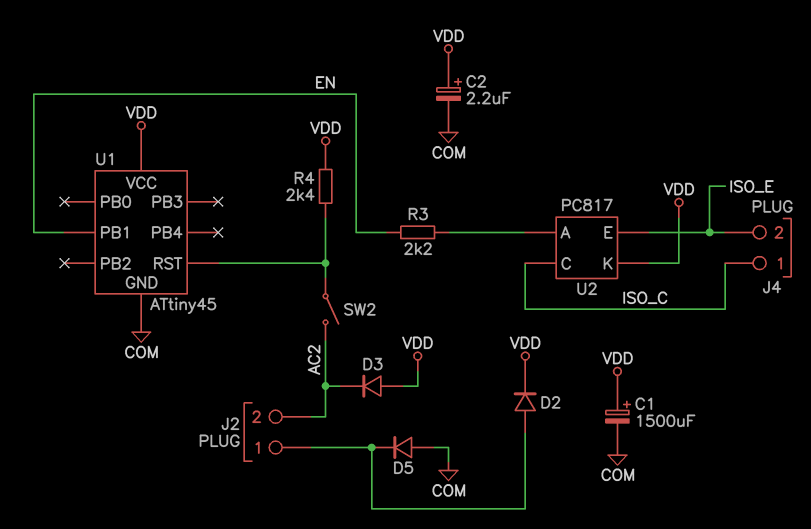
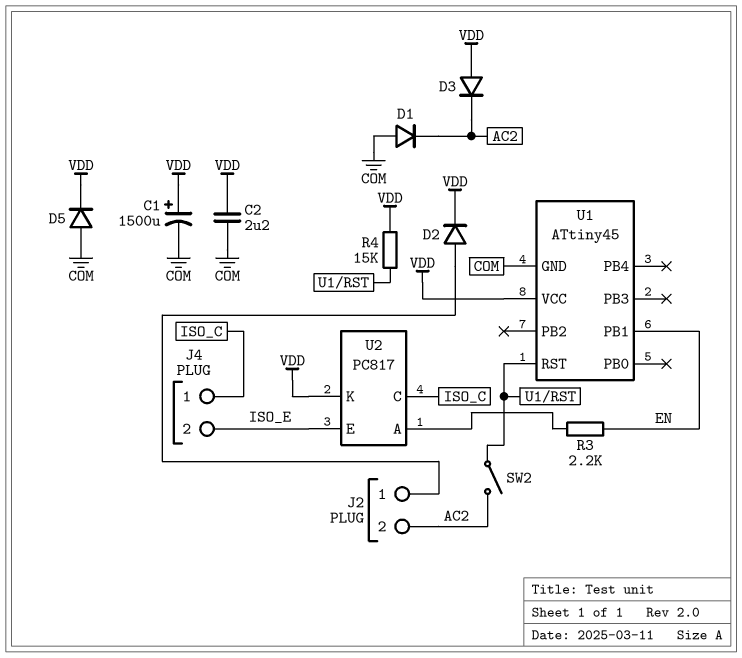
C2: 2.2uF (plus VDD, minus COM) -> 2.2uF (COM, VDD)
D1: none -> diode (A COM, K AC2)
D5: diode (A COM, K J2/1) -> diode (A COM, K VDD)
R4: 2.4k (U1/RST, VDD) -> 15k (U1/RST, VDD)

